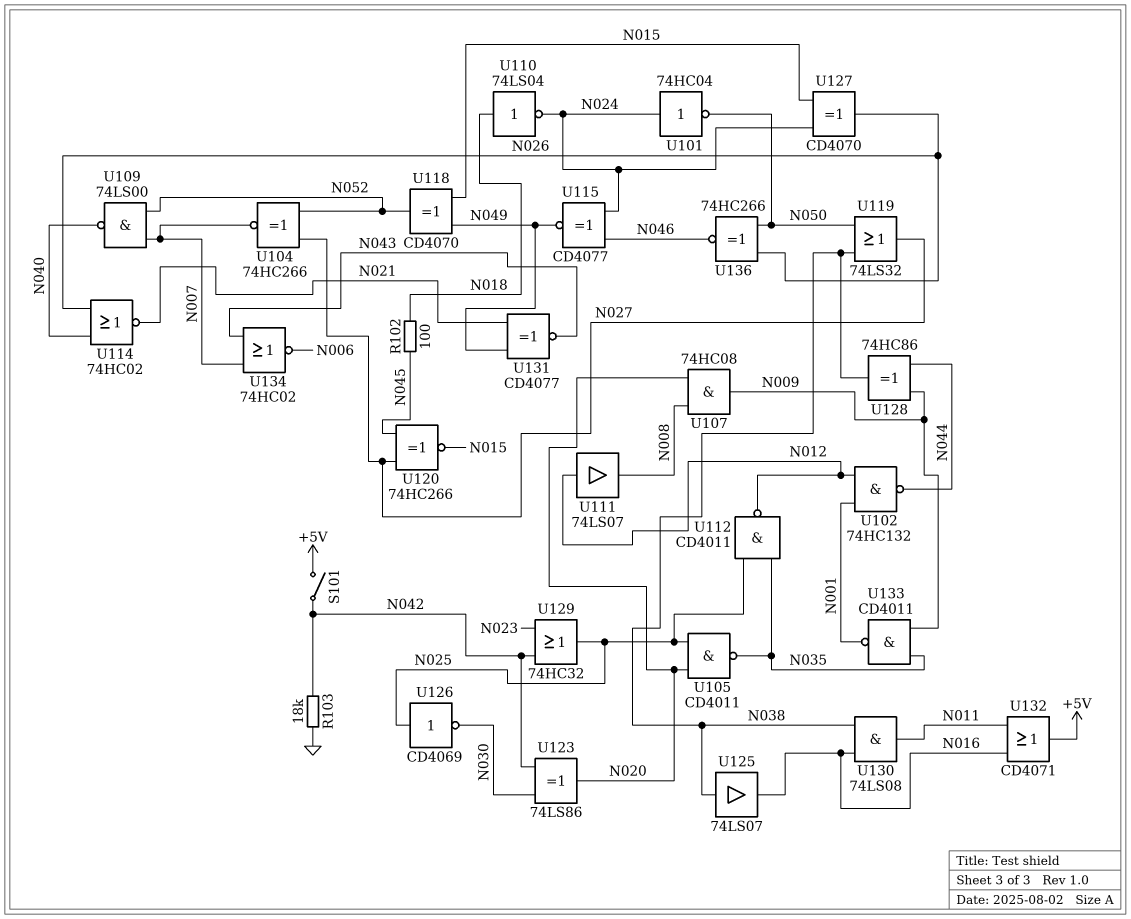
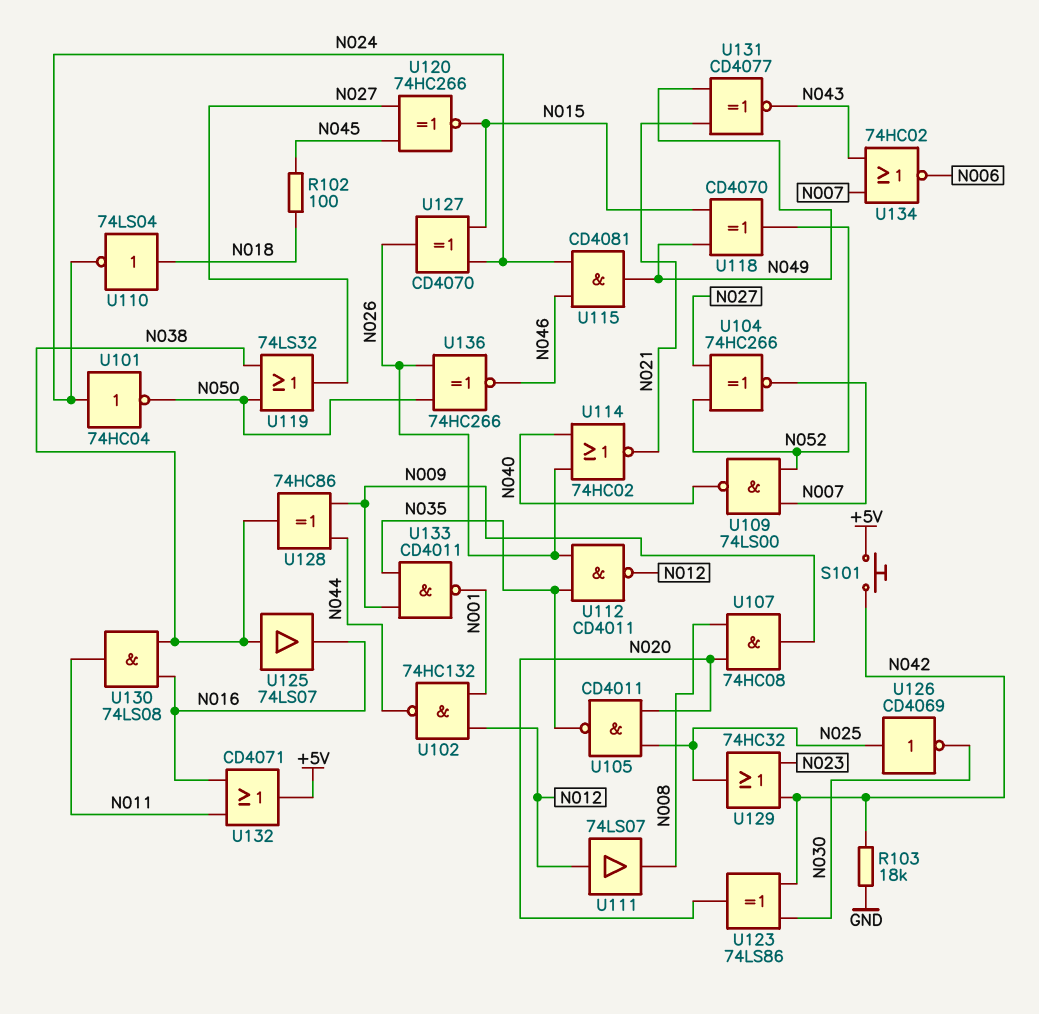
S101: switch (+5V, N042) -> button (+5V, N042)
U112: NAND CD4011 (in N025, in N035, out N012) -> NAND CD4011 (in N026, in N035, out N012)
U115: XNOR CD4077 (in N024, in N046, out N049) -> AND CD4081 (in N024, in N046, out N049)

